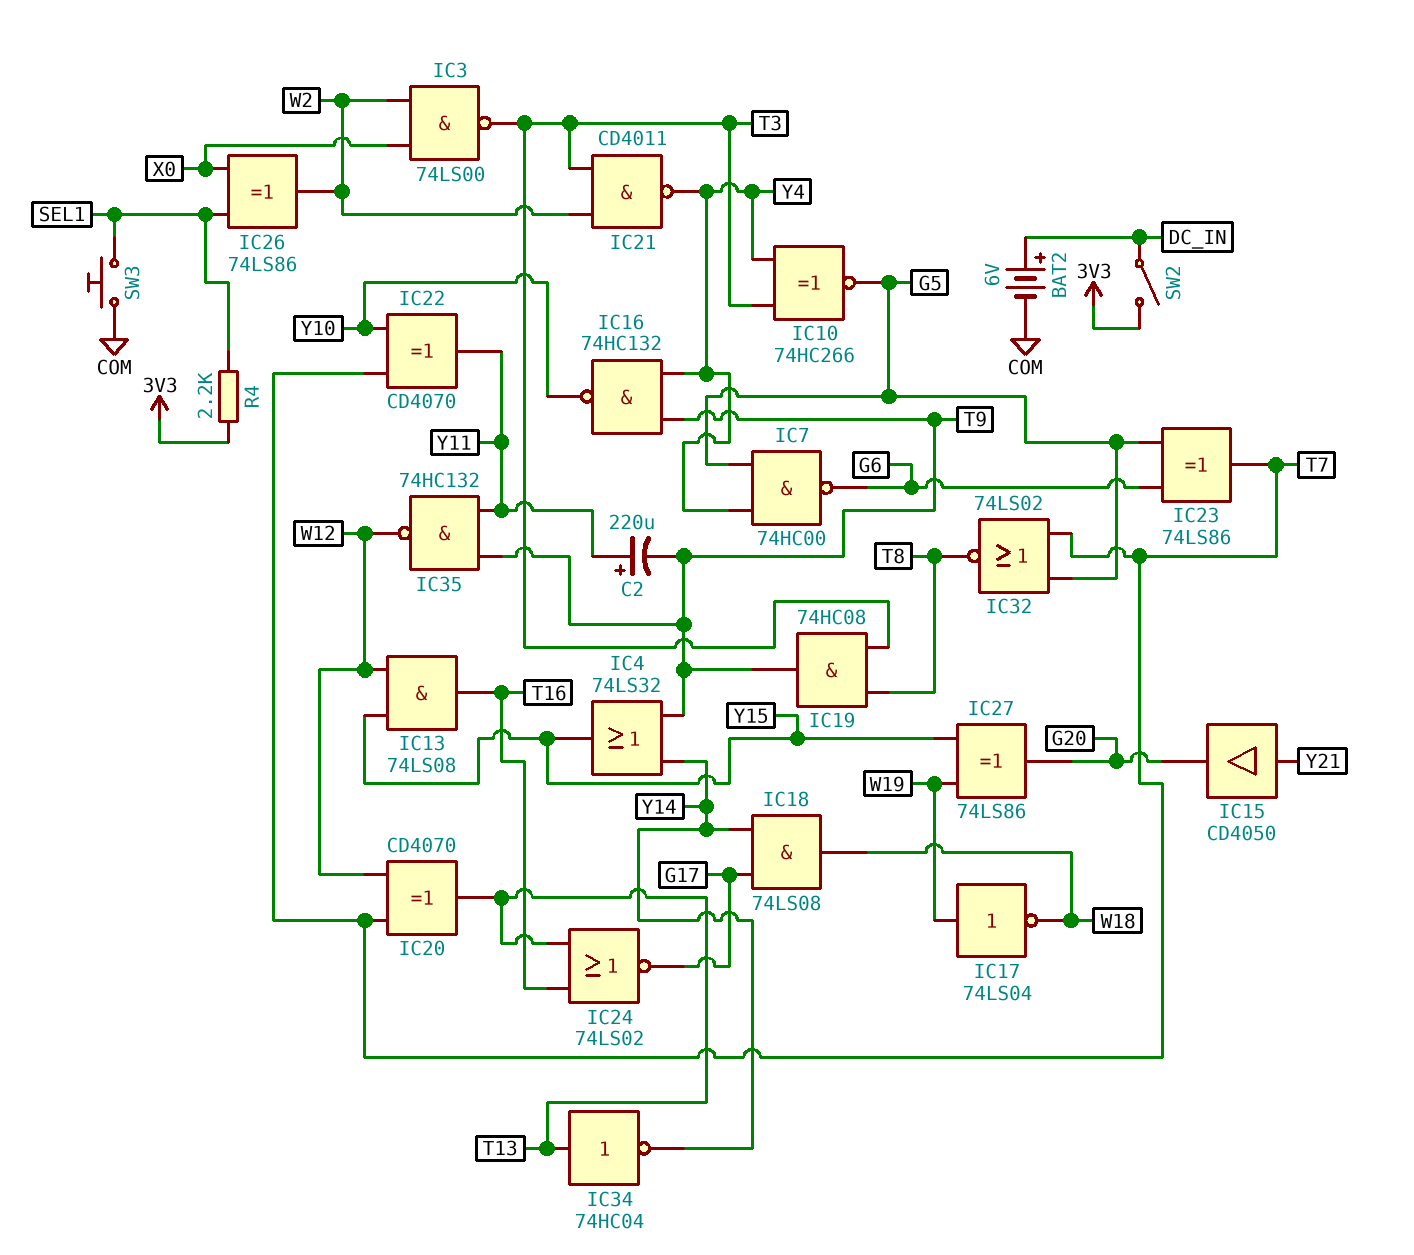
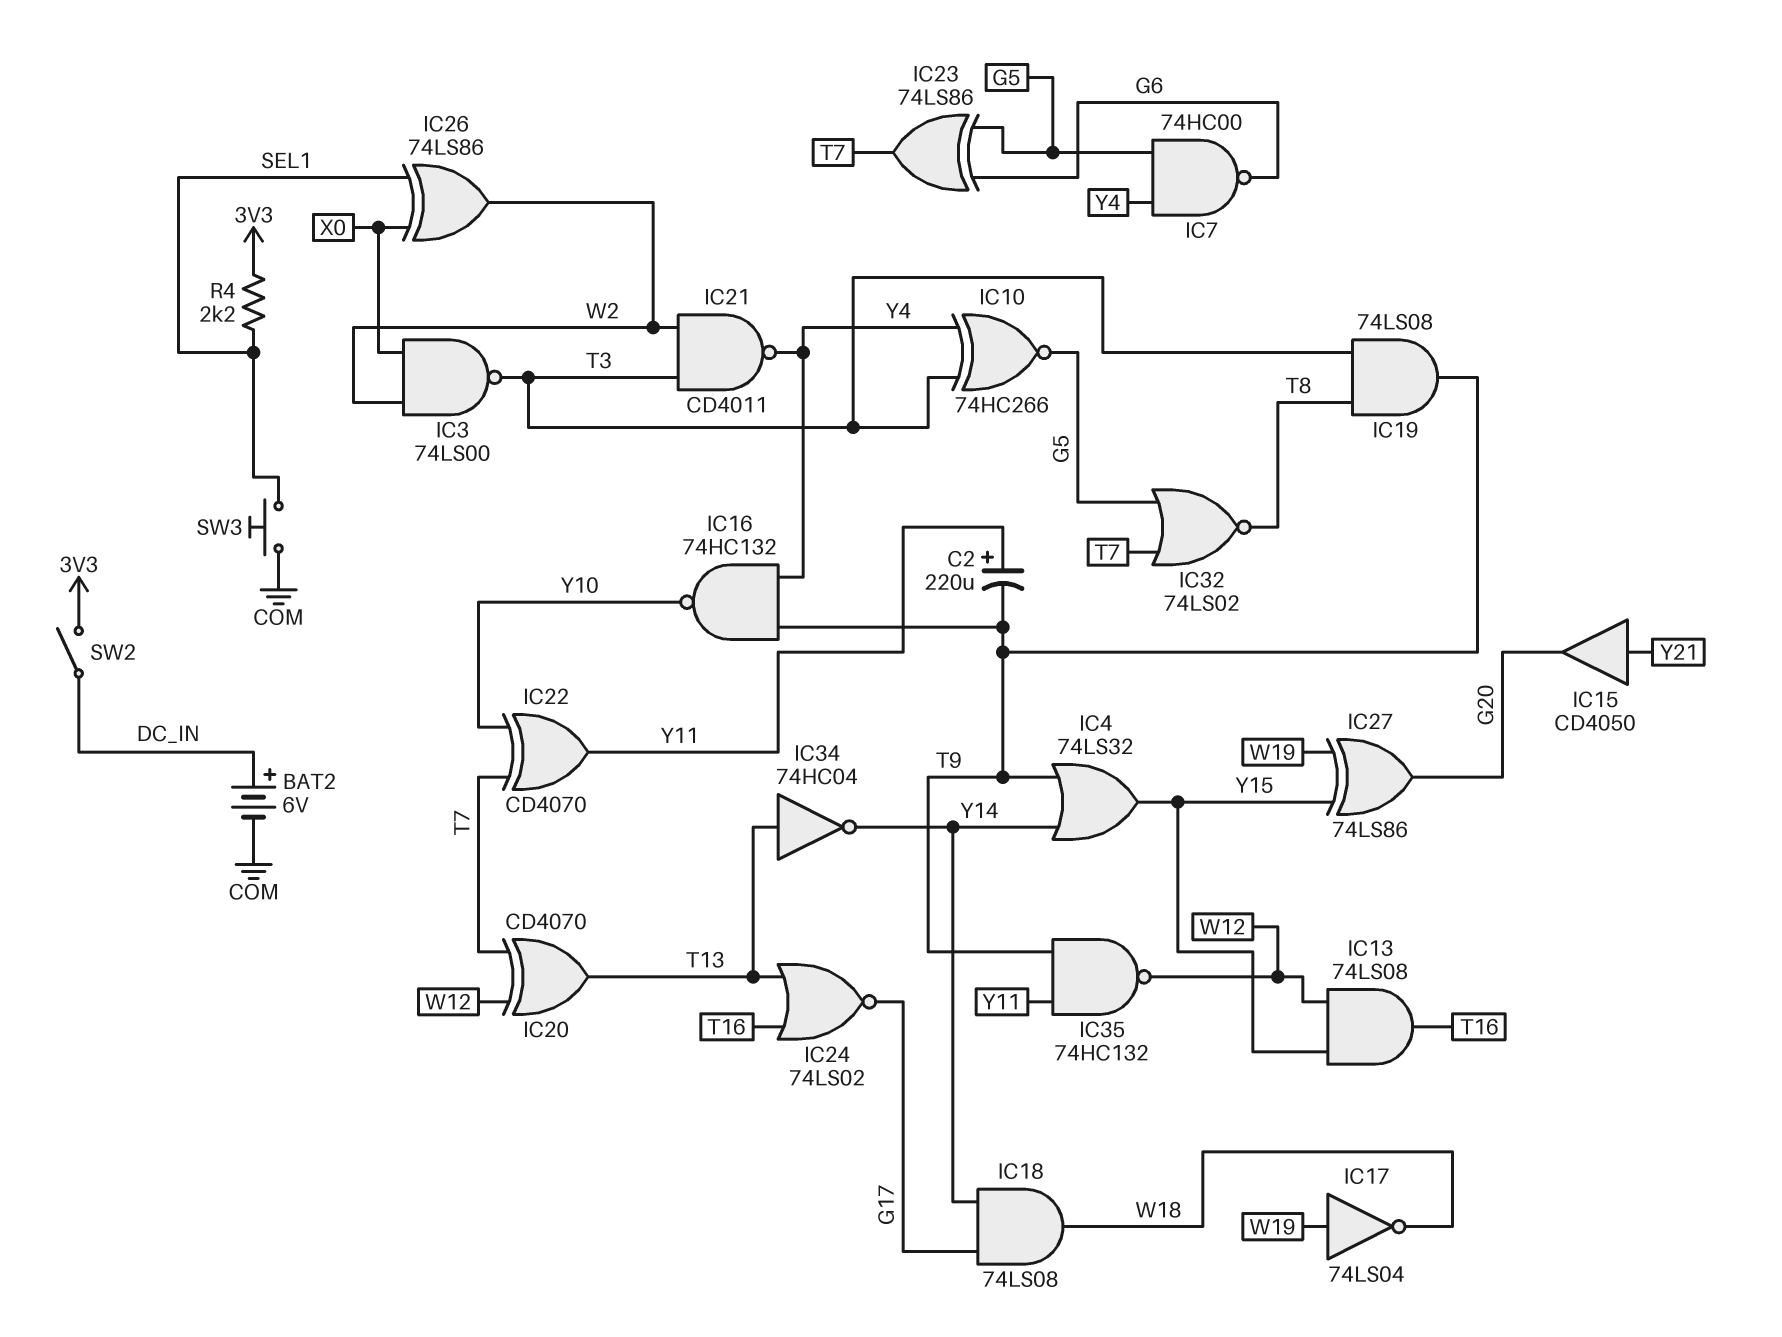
IC19: AND 74HC08 (in T3, in T8, out T9) -> AND 74LS08 (in T3, in T8, out T9)

